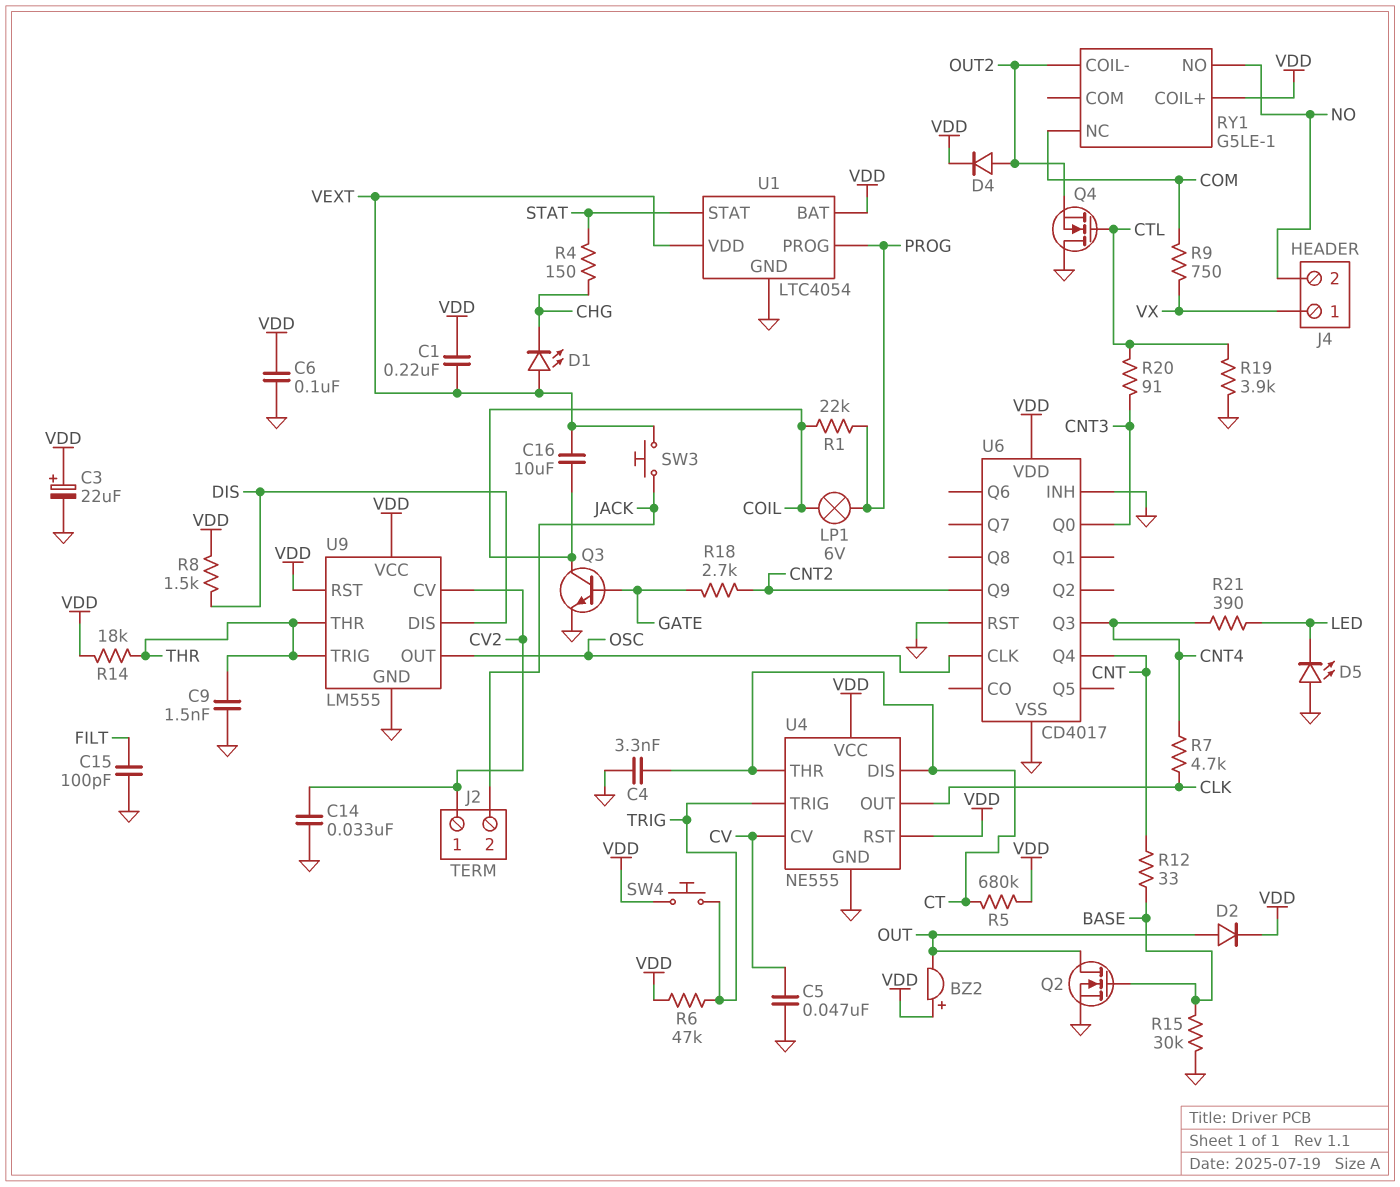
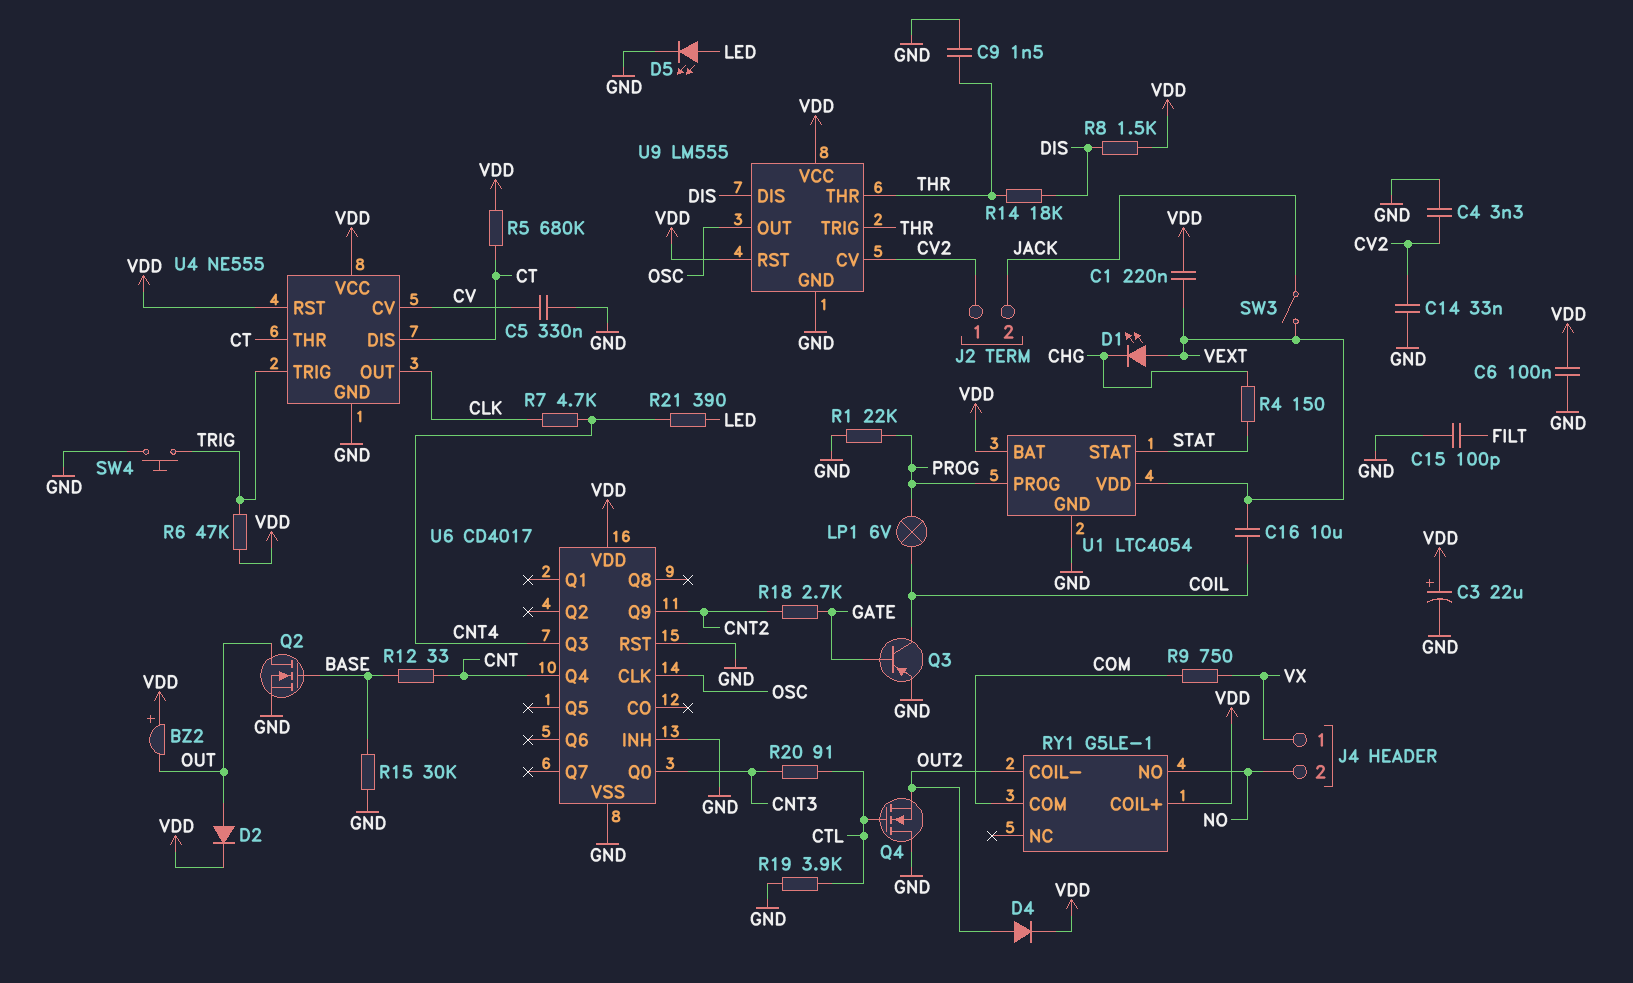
C4: 3.3nF (CT, GND) -> 3.3nF (CV2, GND)
C5: 47nF (CV, GND) -> 330nF (CV, GND)
D5: LED (A GND, K LED) -> LED (A LED, K GND)
Q3: NPN (B GATE, C COIL, E GND) -> PNP (B GATE, C COIL, E GND)
R1: 22k (COIL, PROG) -> 22k (GND, PROG)
R14: 18k (THR, VDD) -> 18k (DIS, THR)
RY1 pin COM: none -> COM
RY1 pin NC: COM -> none
SW3: button (JACK, VEXT) -> switch (JACK, VEXT)
SW4: button (TRIG, VDD) -> button (GND, TRIG)

